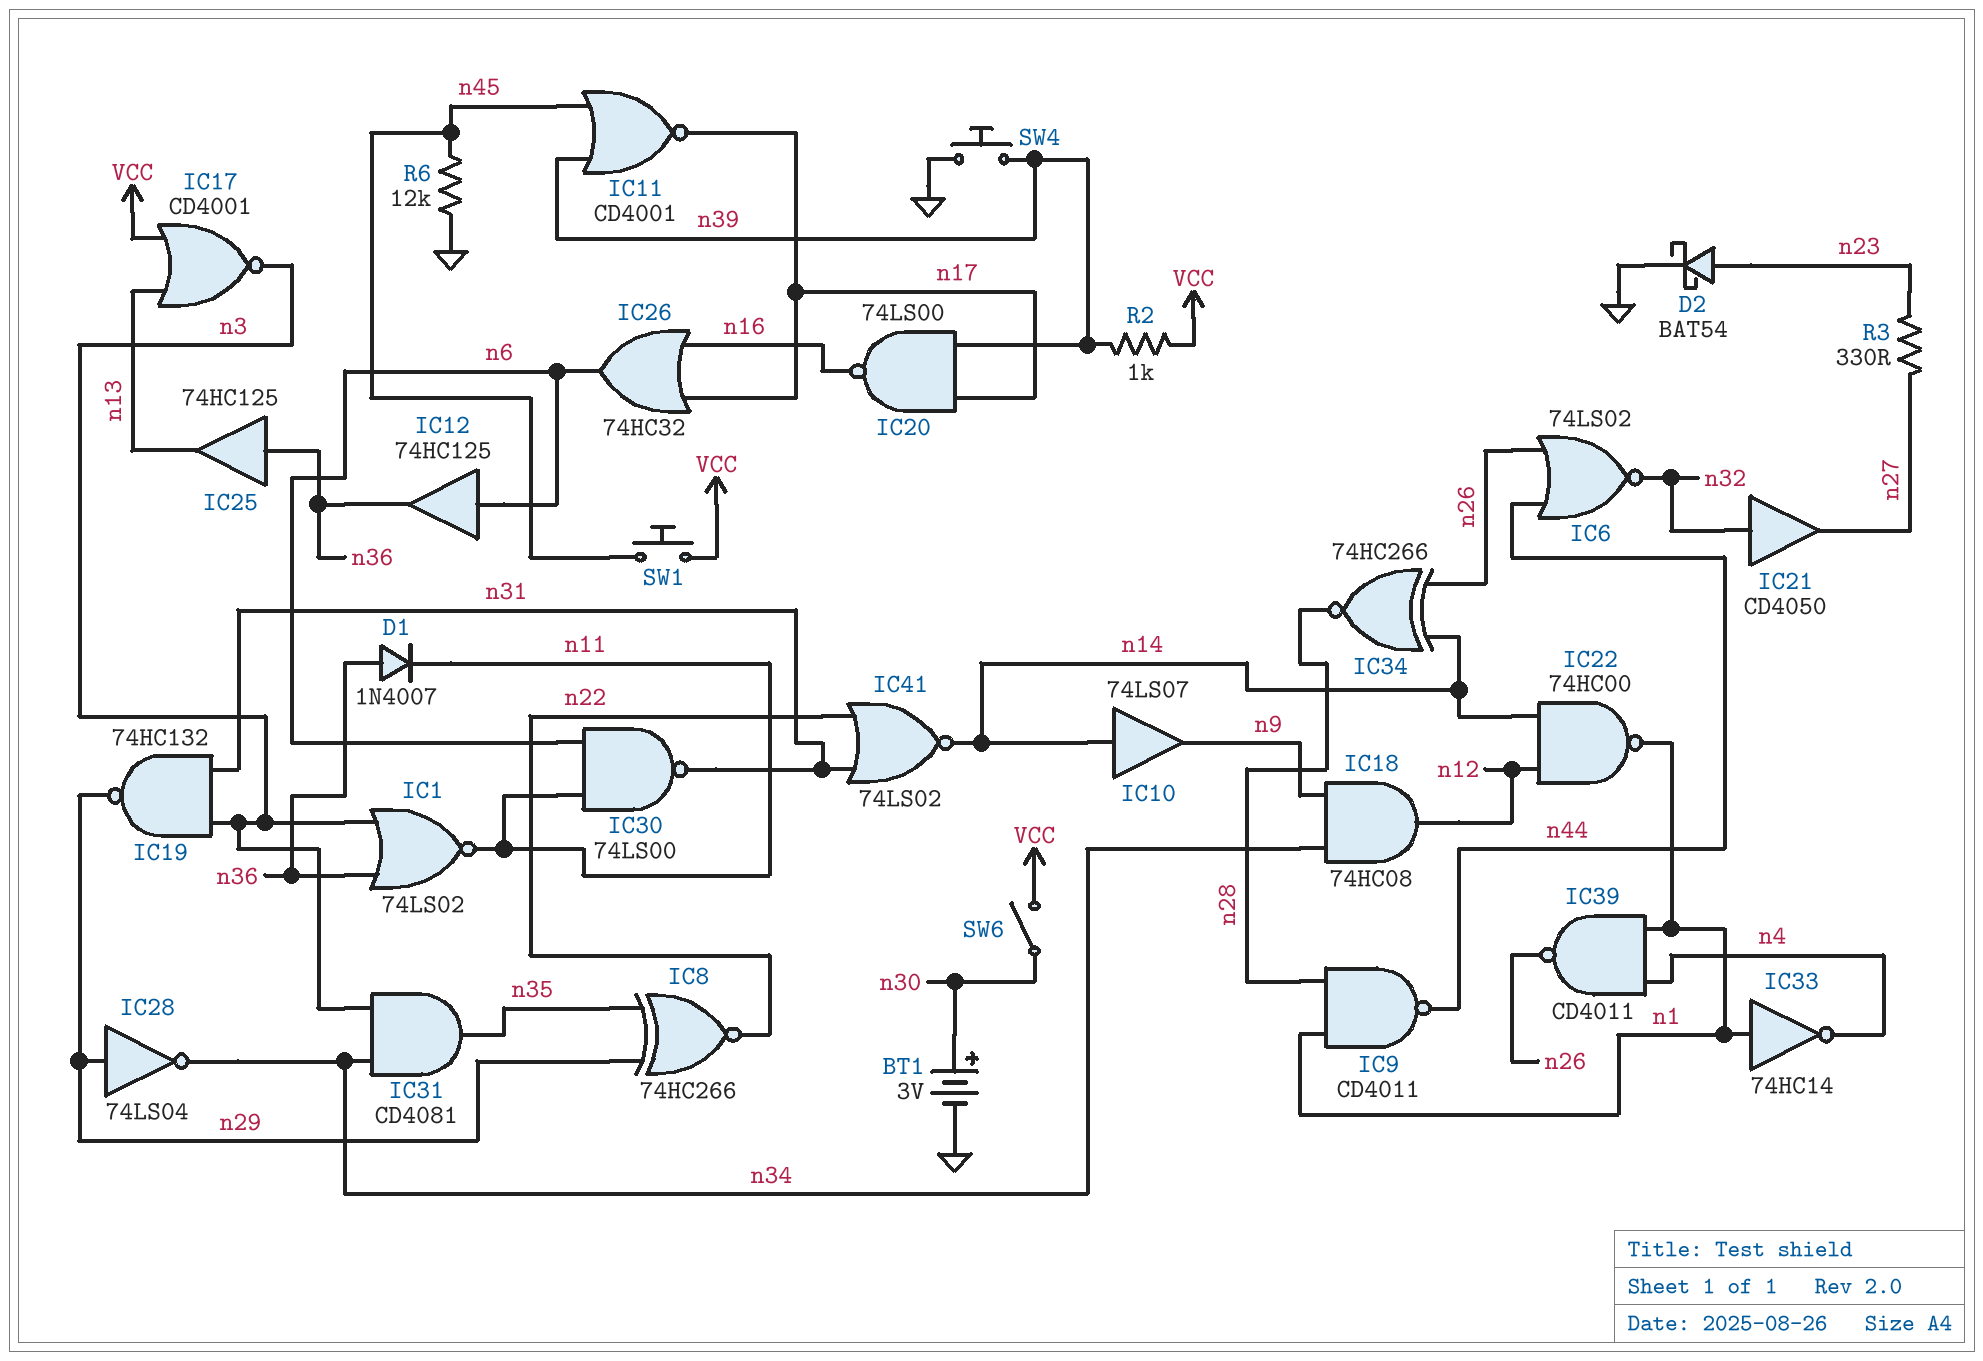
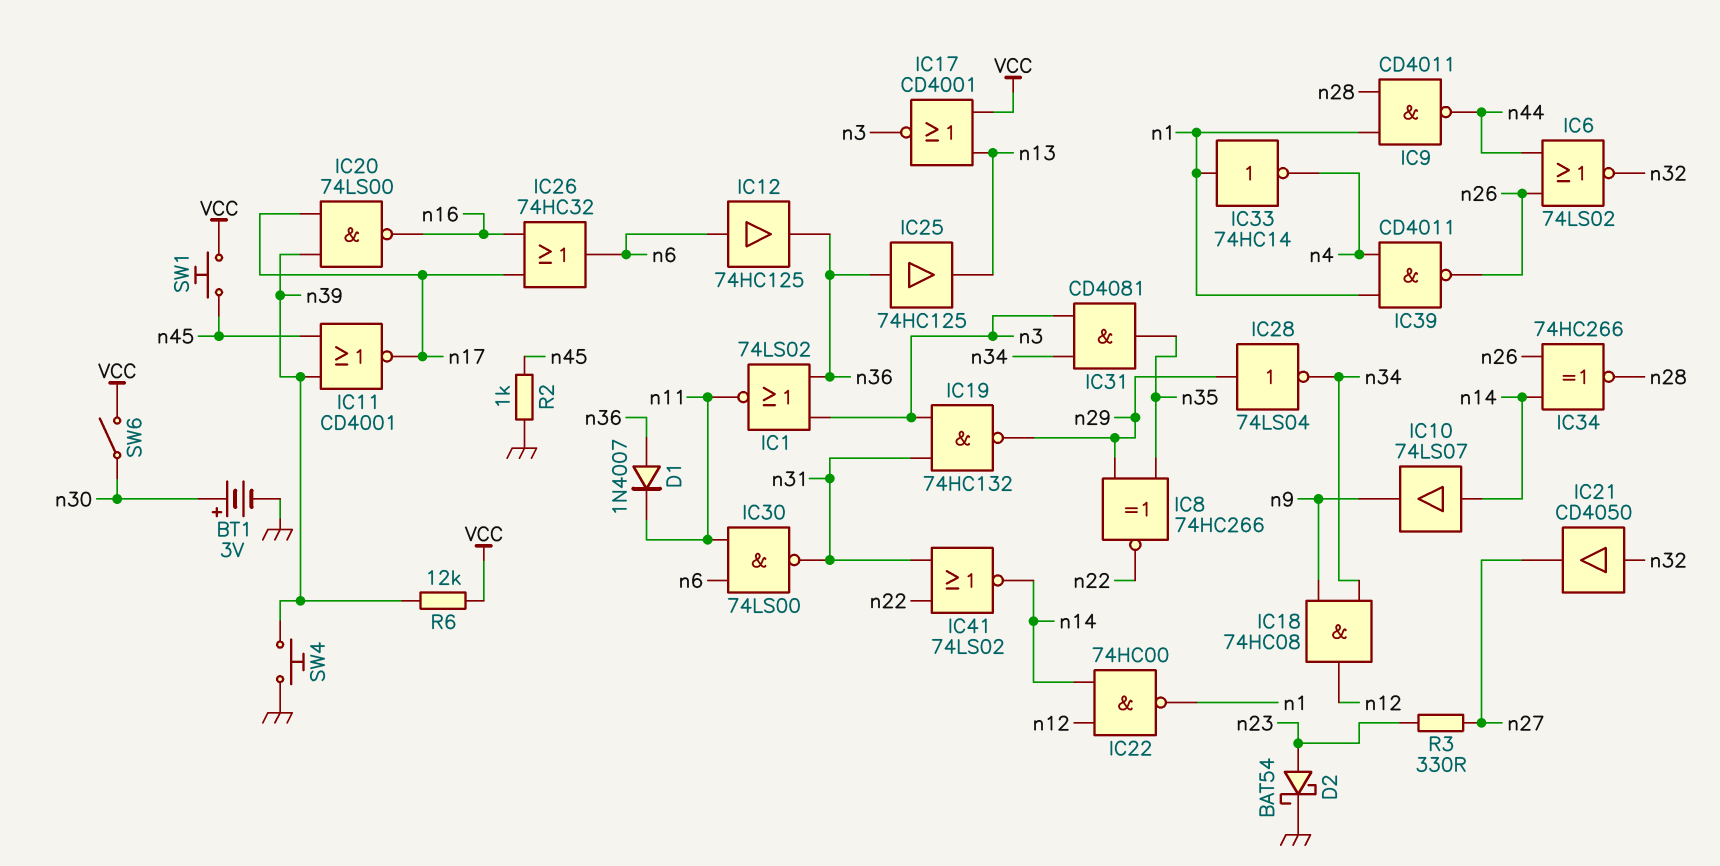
R2: 1k (VCC, n39) -> 1k (GND, n45)
R6: 12k (GND, n45) -> 12k (VCC, n39)

